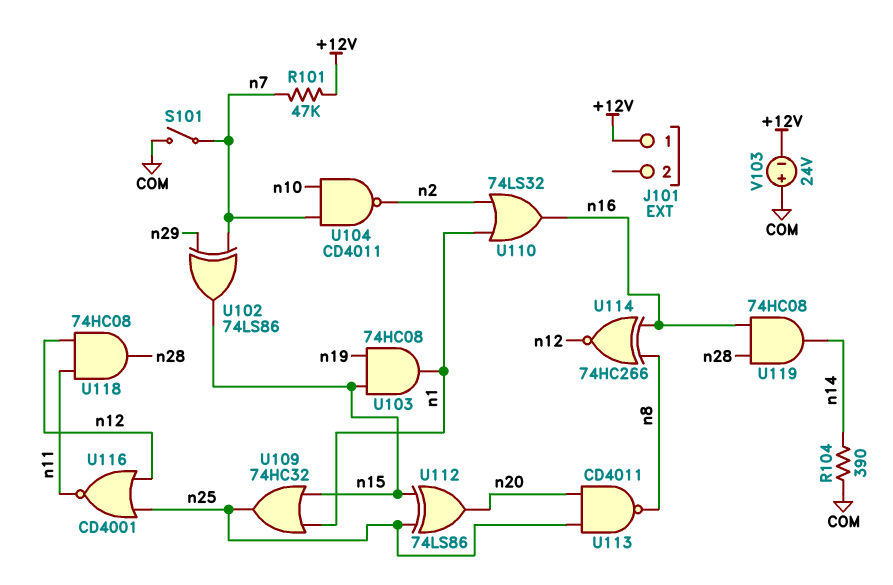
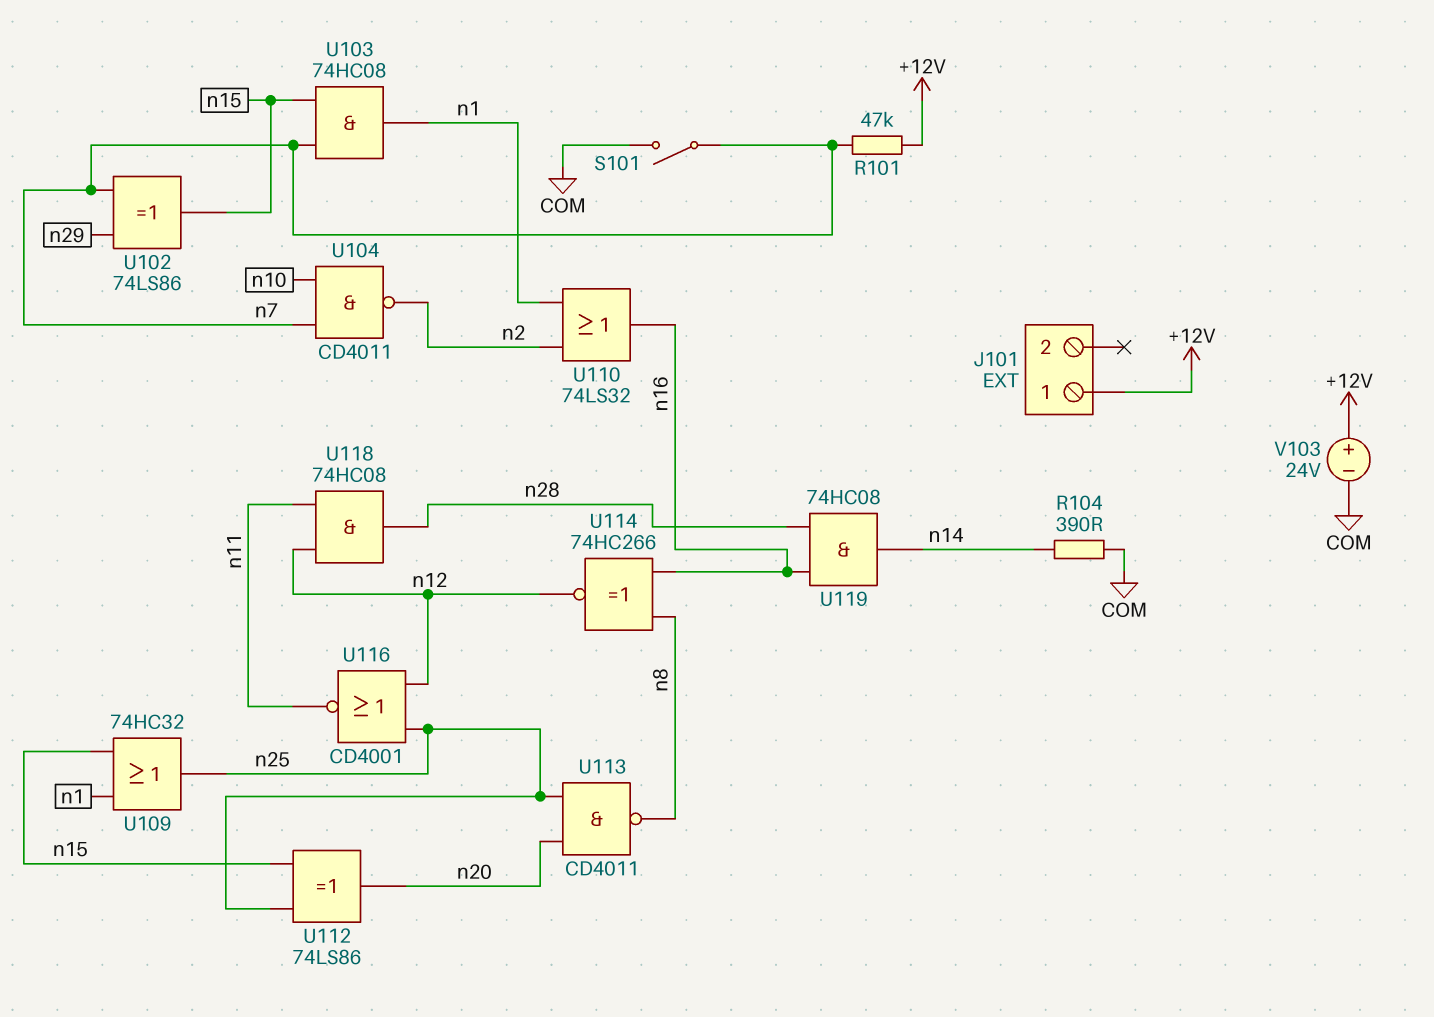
U103: AND 74HC08 (in n15, in n19, out n1) -> AND 74HC08 (in n7, in n15, out n1)
V103: 24V (plus COM, minus +12V) -> 24V (plus +12V, minus COM)

